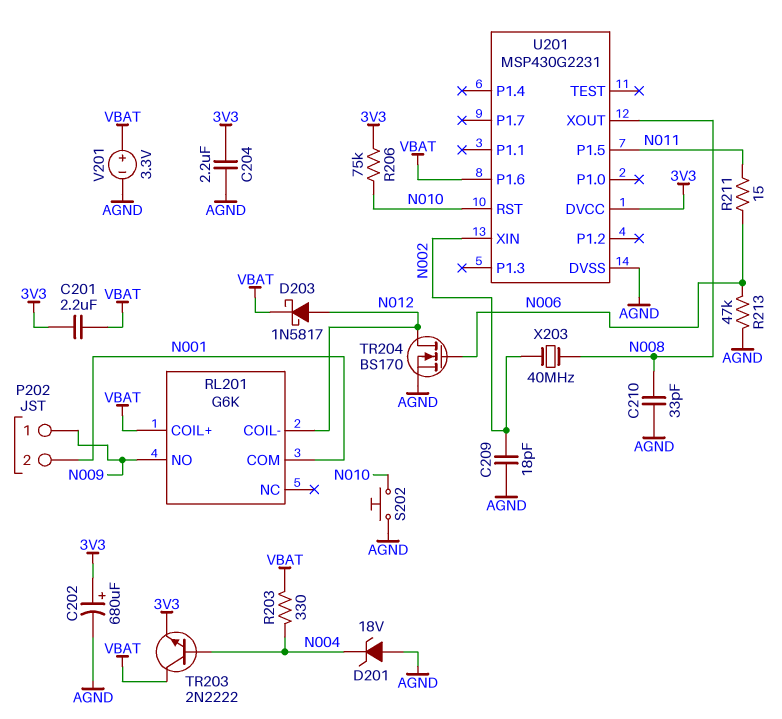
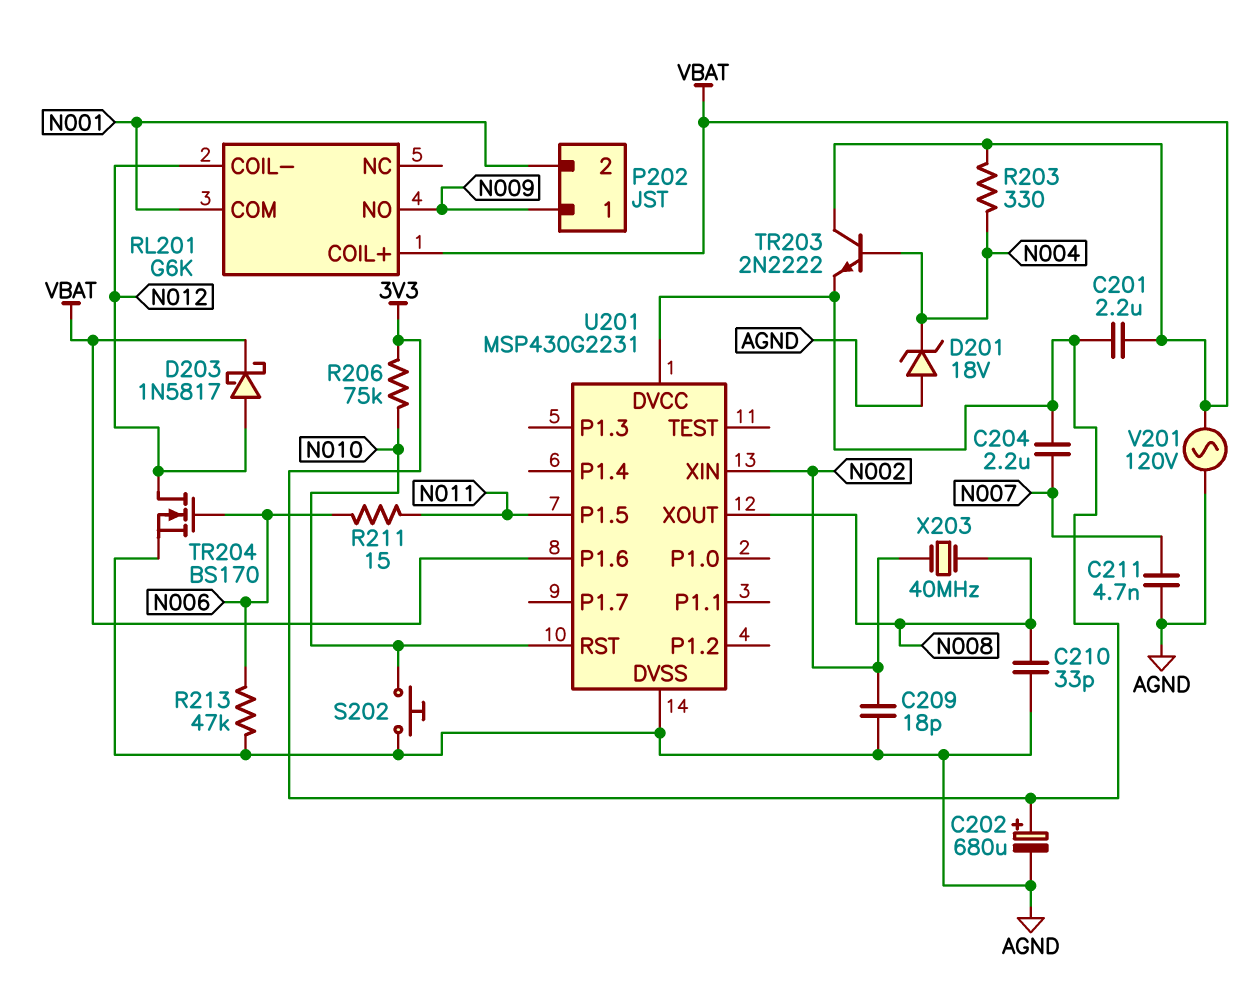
C204: 2.2uF (3V3, AGND) -> 2.2uF (3V3, N007)
C211: none -> 4.7nF (AGND, N007)
V201: 3.3V (plus VBAT, minus AGND) -> AC 120V (AGND, VBAT)

